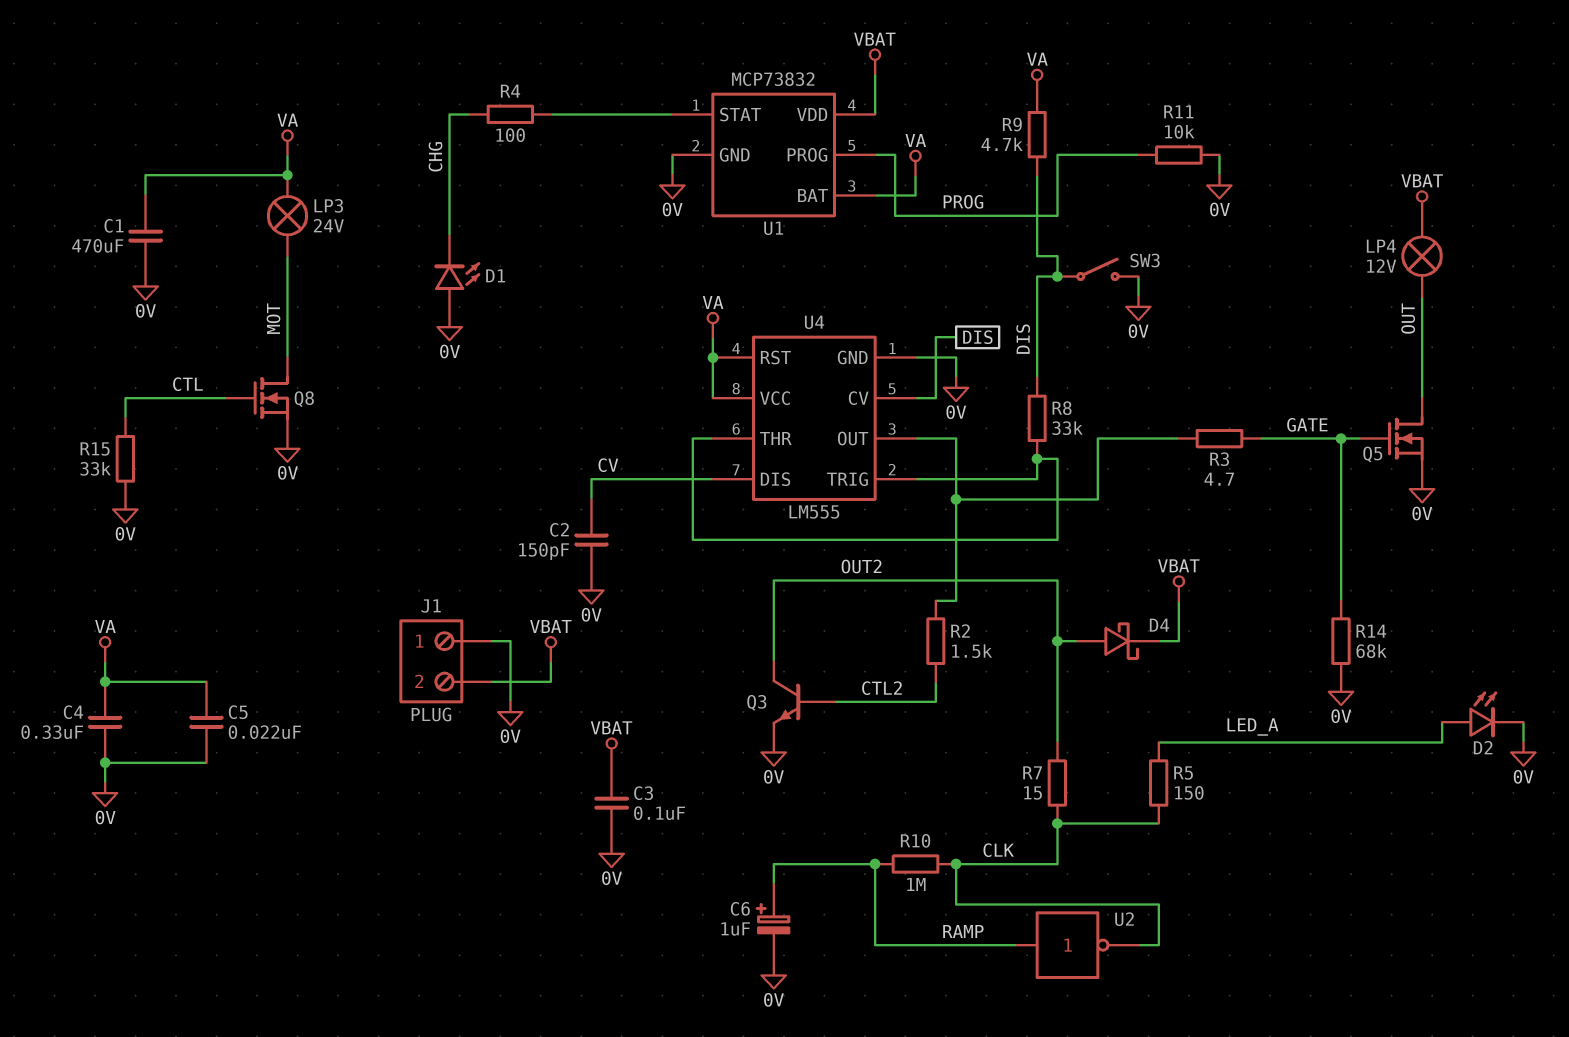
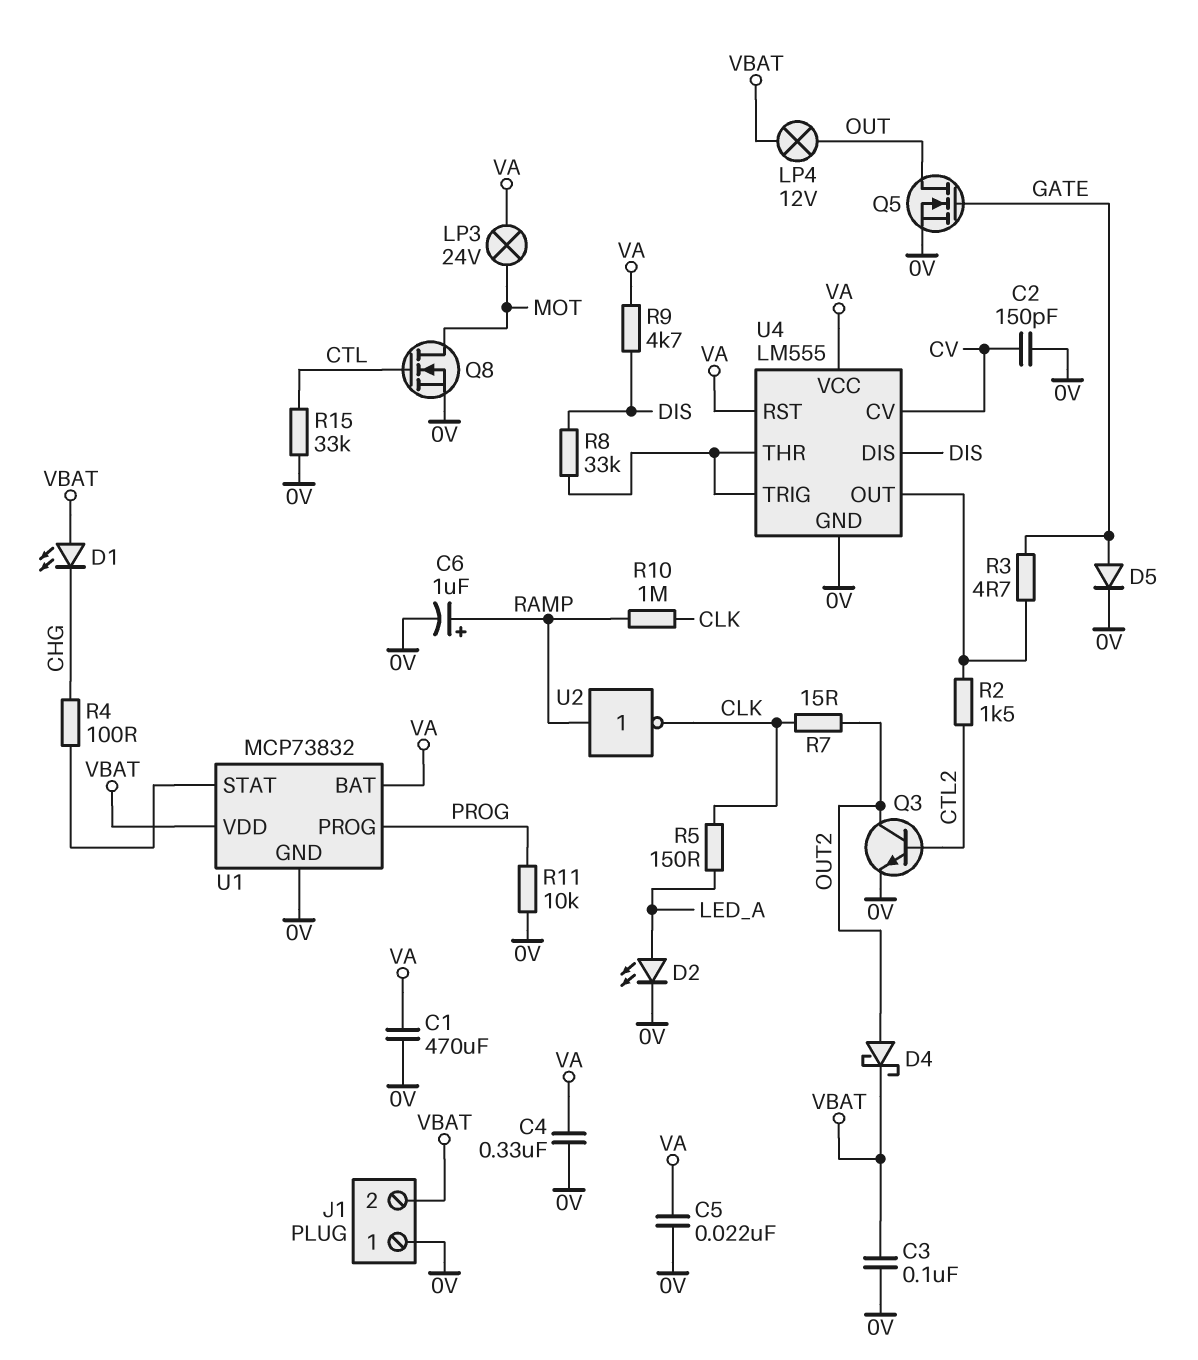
D1: LED (A 0V, K CHG) -> LED (A VBAT, K CHG)
D5: none -> diode (A GATE, K 0V)
R14: 68k (0V, GATE) -> none
SW3: switch (0V, DIS) -> none
U4 pin CV: DIS -> CV
U4 pin DIS: CV -> DIS

